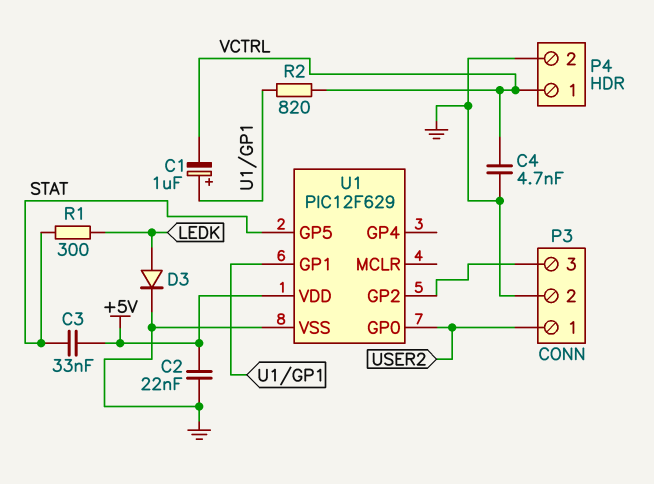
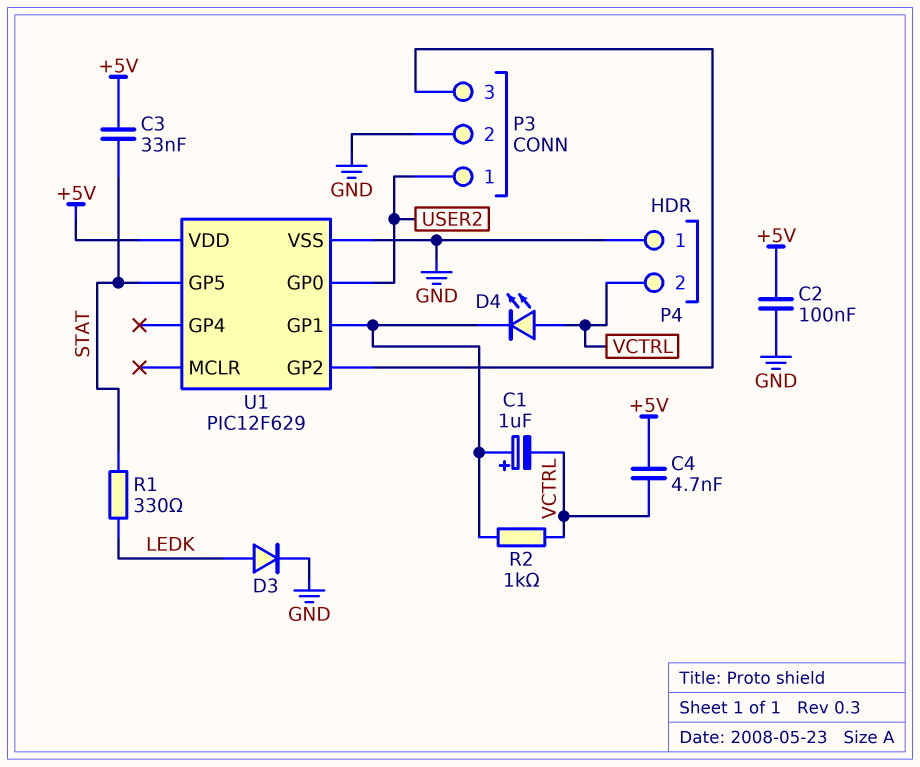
C2: 22nF (+5V, GND) -> 100nF (+5V, GND)
C4: 4.7nF (GND, VCTRL) -> 4.7nF (+5V, VCTRL)
D4: none -> LED (A VCTRL, K U1/GP1)
P4 pin 1: VCTRL -> GND
P4 pin 2: GND -> VCTRL
R1: 300 (LEDK, STAT) -> 330 (LEDK, STAT)
R2: 820 (U1/GP1, VCTRL) -> 1k (U1/GP1, VCTRL)

